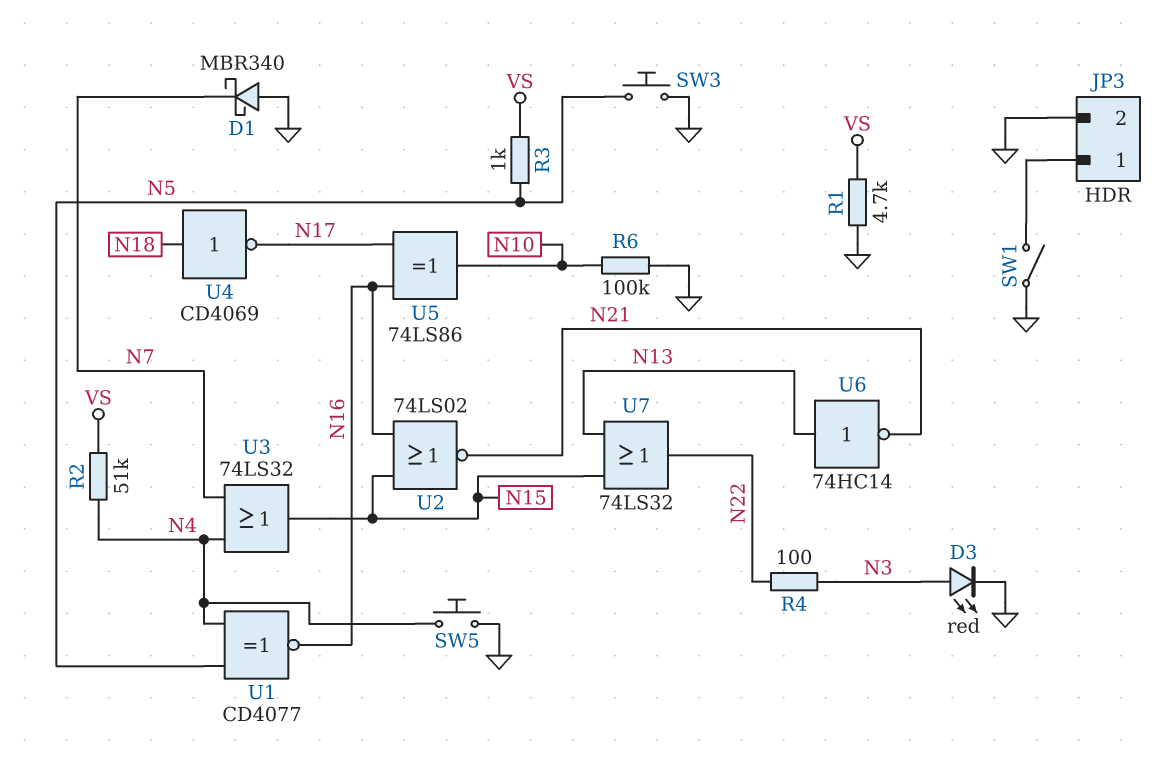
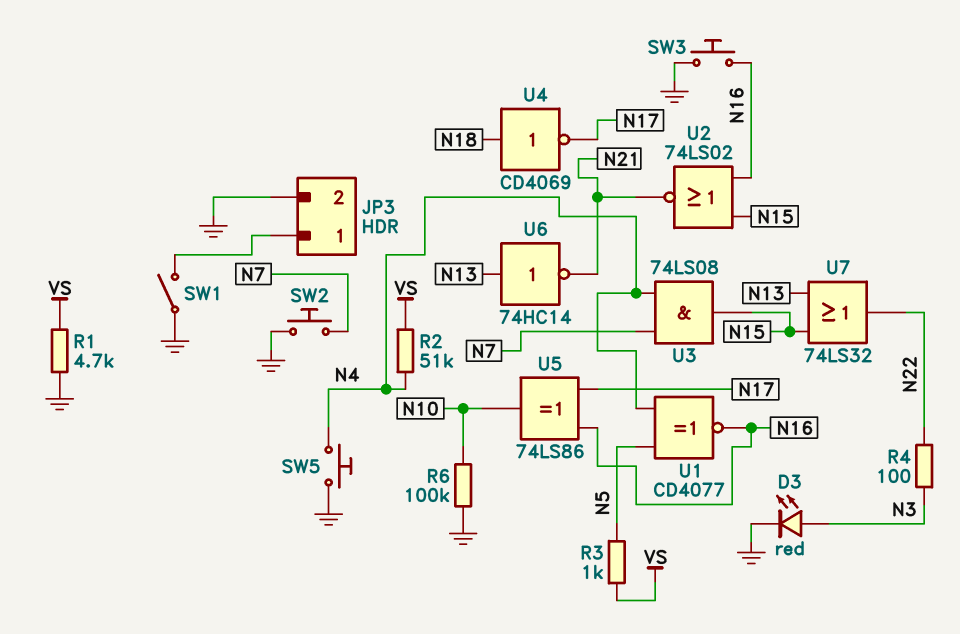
D1: schottky MBR340 (A GND, K N7) -> none
SW2: none -> button (GND, N7)
SW3: button (GND, N5) -> button (GND, N16)
U3: OR 74LS32 (in N4, in N7, out N15) -> AND 74LS08 (in N4, in N7, out N15)

